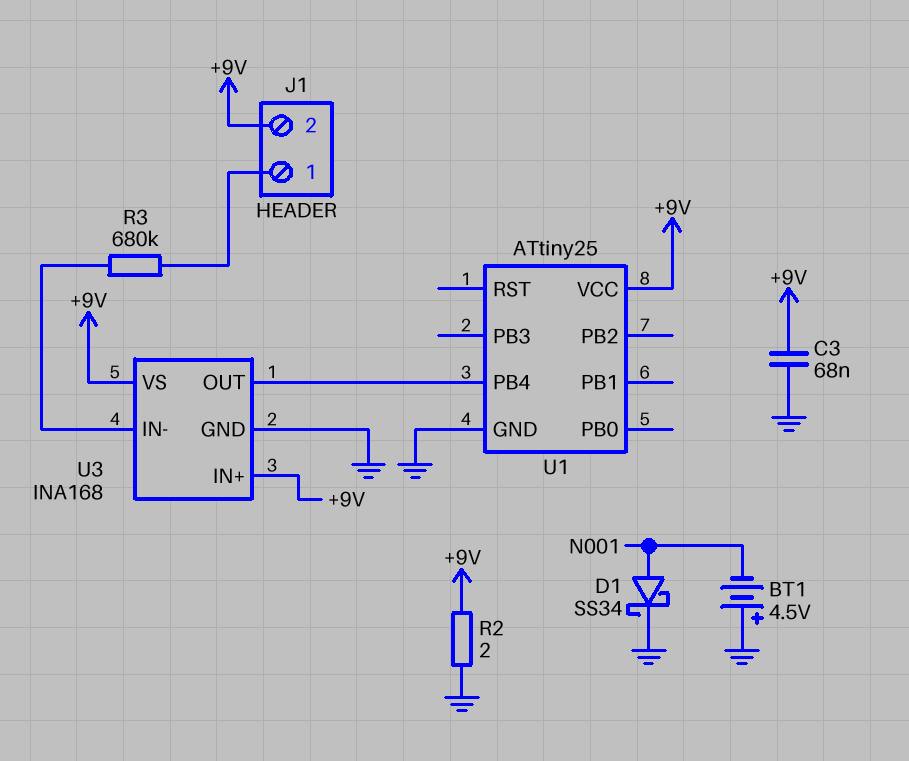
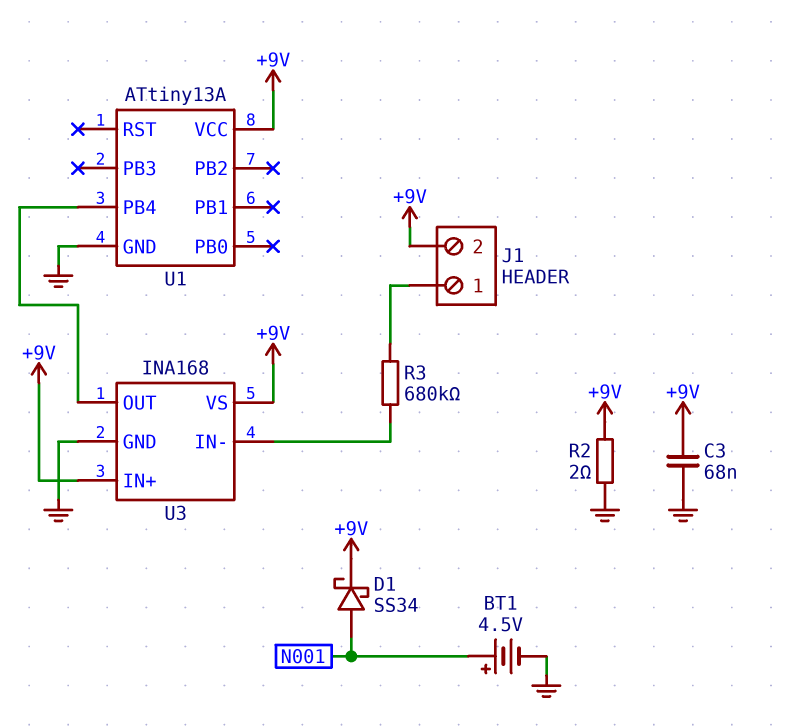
BT1: 4.5V (plus GND, minus N001) -> 4.5V (plus N001, minus GND)
D1: schottky SS34 (A N001, K GND) -> schottky SS34 (A N001, K +9V)
U1: ATtiny25 -> ATtiny13A

